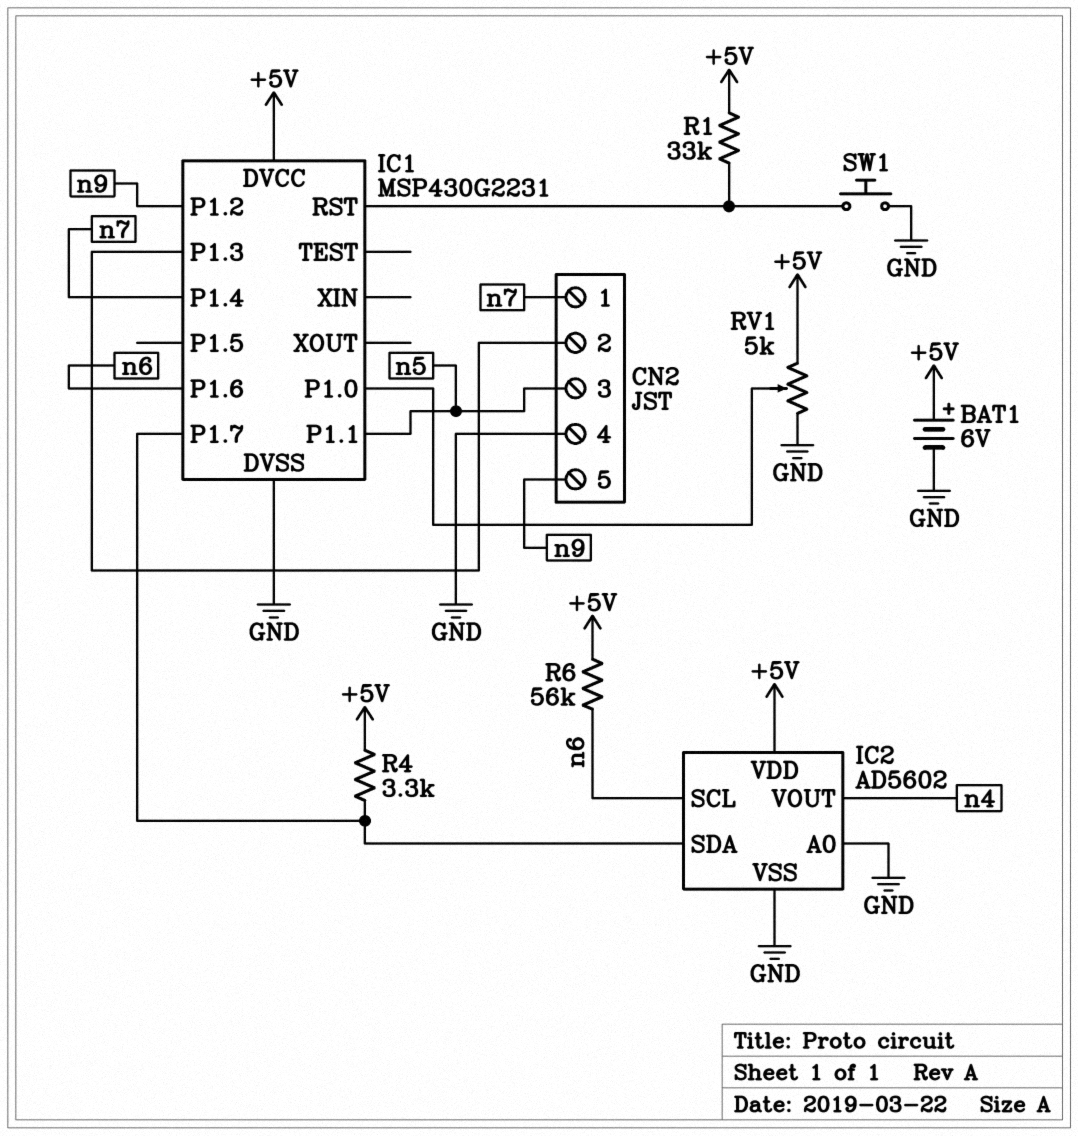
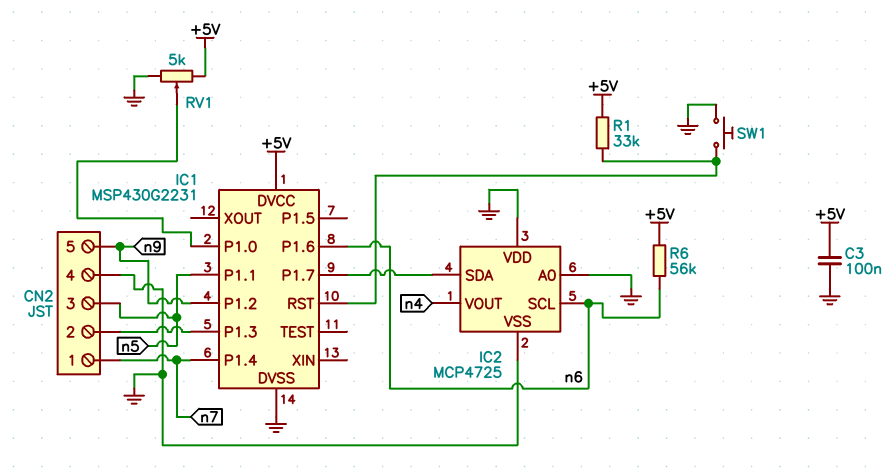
BAT1: 6V (plus +5V, minus GND) -> none
C3: none -> 100nF (+5V, GND)
IC2: AD5602 -> MCP4725
IC2 pin VDD: +5V -> GND
R4: 3.3k (+5V, IC1/P1.7) -> none

